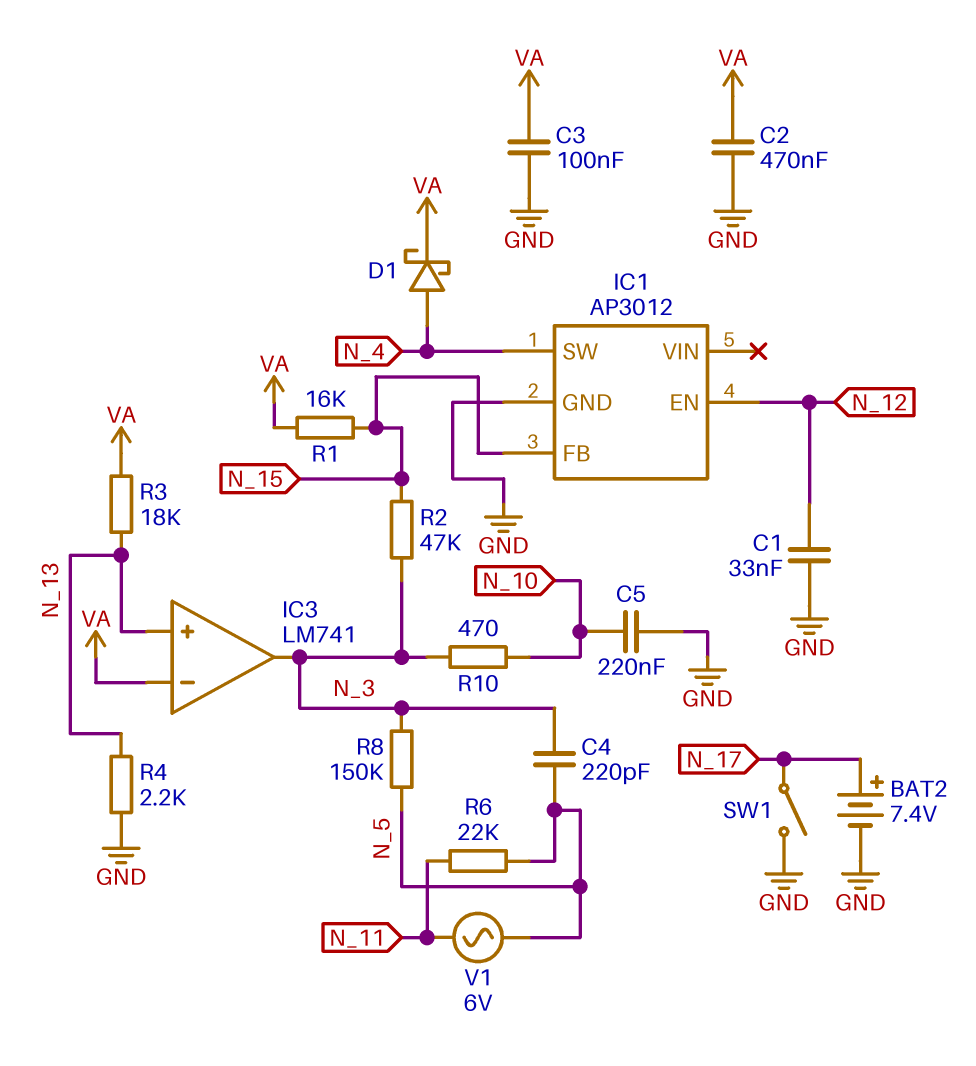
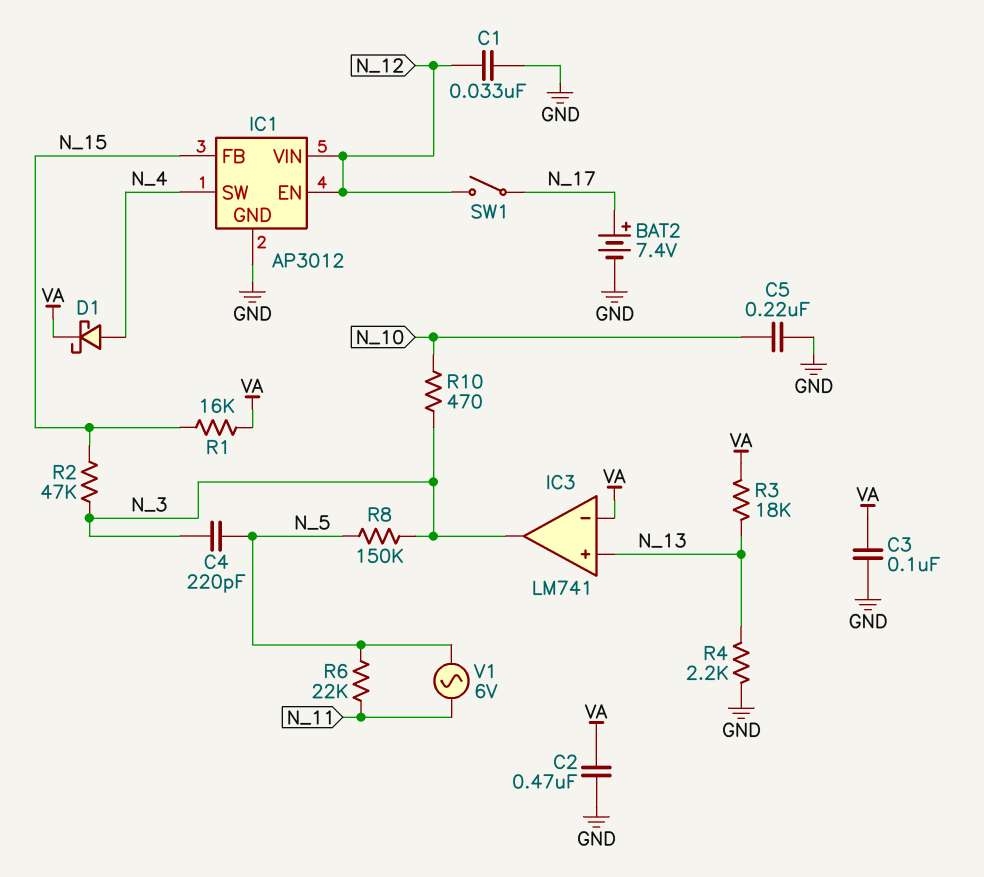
IC1 pin VIN: none -> N_12
SW1: switch (GND, N_17) -> switch (N_12, N_17)

